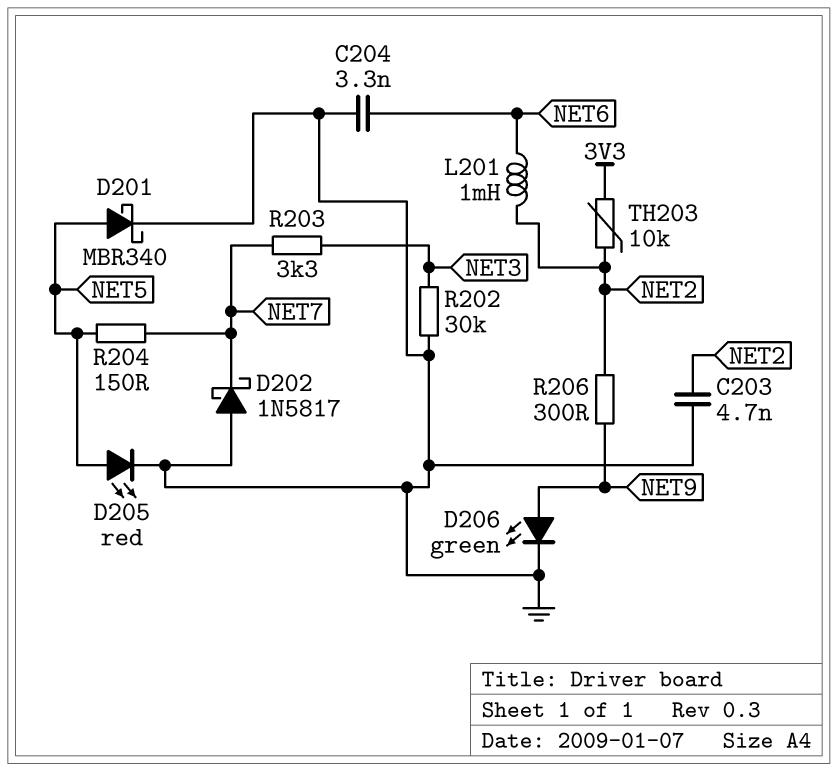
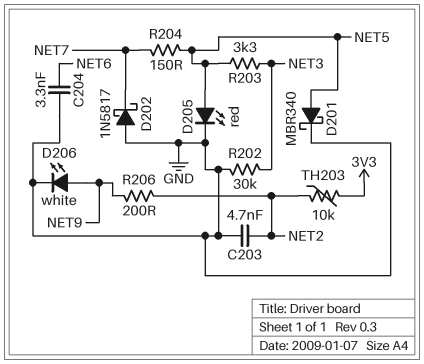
D206: LED green (A NET9, K GND) -> LED white (A NET9, K GND)
L201: 1mH (NET2, NET6) -> none
R203: 3.3k (NET3, NET7) -> 3.3k (NET3, NET5)
R206: 300 (NET2, NET9) -> 200 (NET2, NET9)

